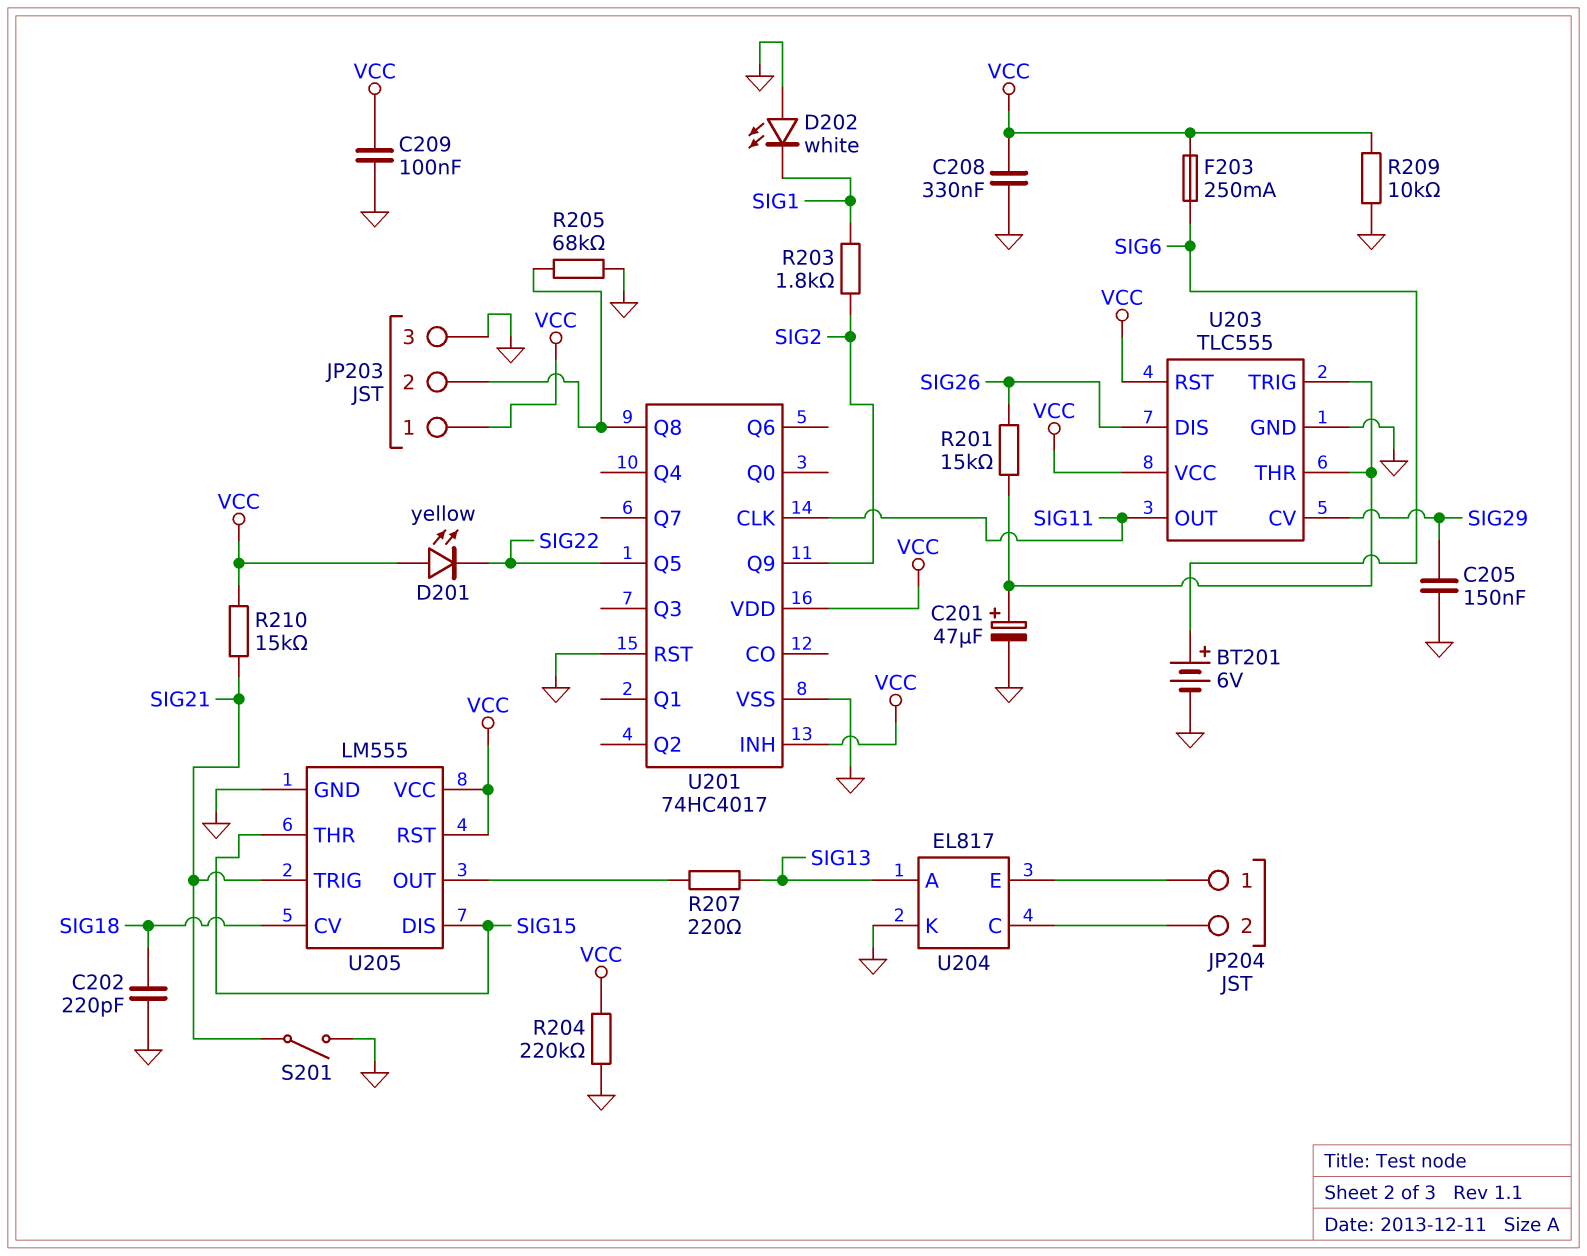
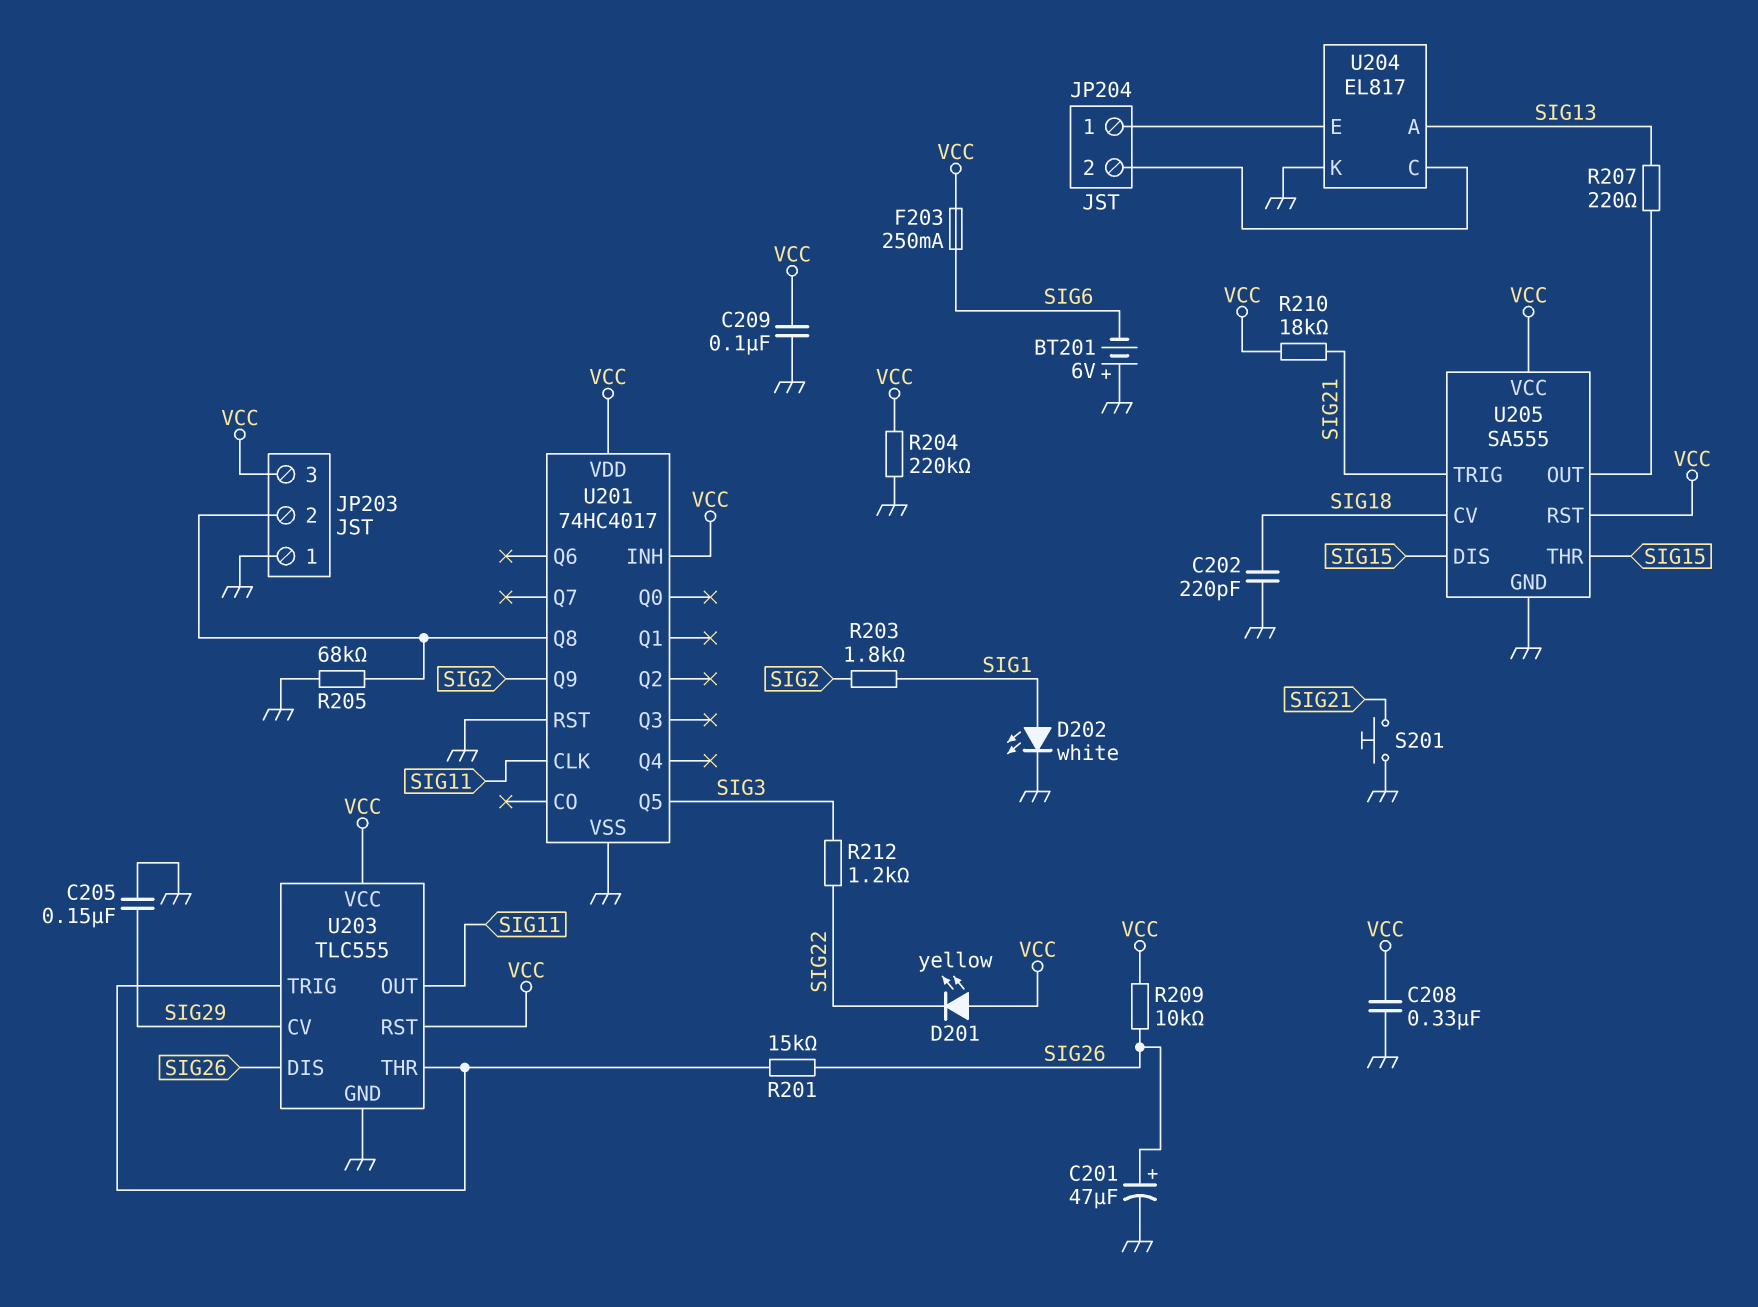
BT201: 6V (plus SIG6, minus GND) -> 6V (plus GND, minus SIG6)
C201: 47uF (plus U203/THR, minus GND) -> 47uF (plus SIG26, minus GND)
D202: LED white (A GND, K SIG1) -> LED white (A SIG1, K GND)
JP203 pin 1: VCC -> GND
JP203 pin 3: GND -> VCC
R209: 10k (GND, VCC) -> 10k (SIG26, VCC)
R210: 15k (SIG21, VCC) -> 18k (SIG21, VCC)
R212: none -> 1.2k (SIG3, SIG22)
S201: switch (GND, SIG21) -> button (GND, SIG21)
U201 pin Q5: SIG22 -> SIG3
U205: LM555 -> SA555

